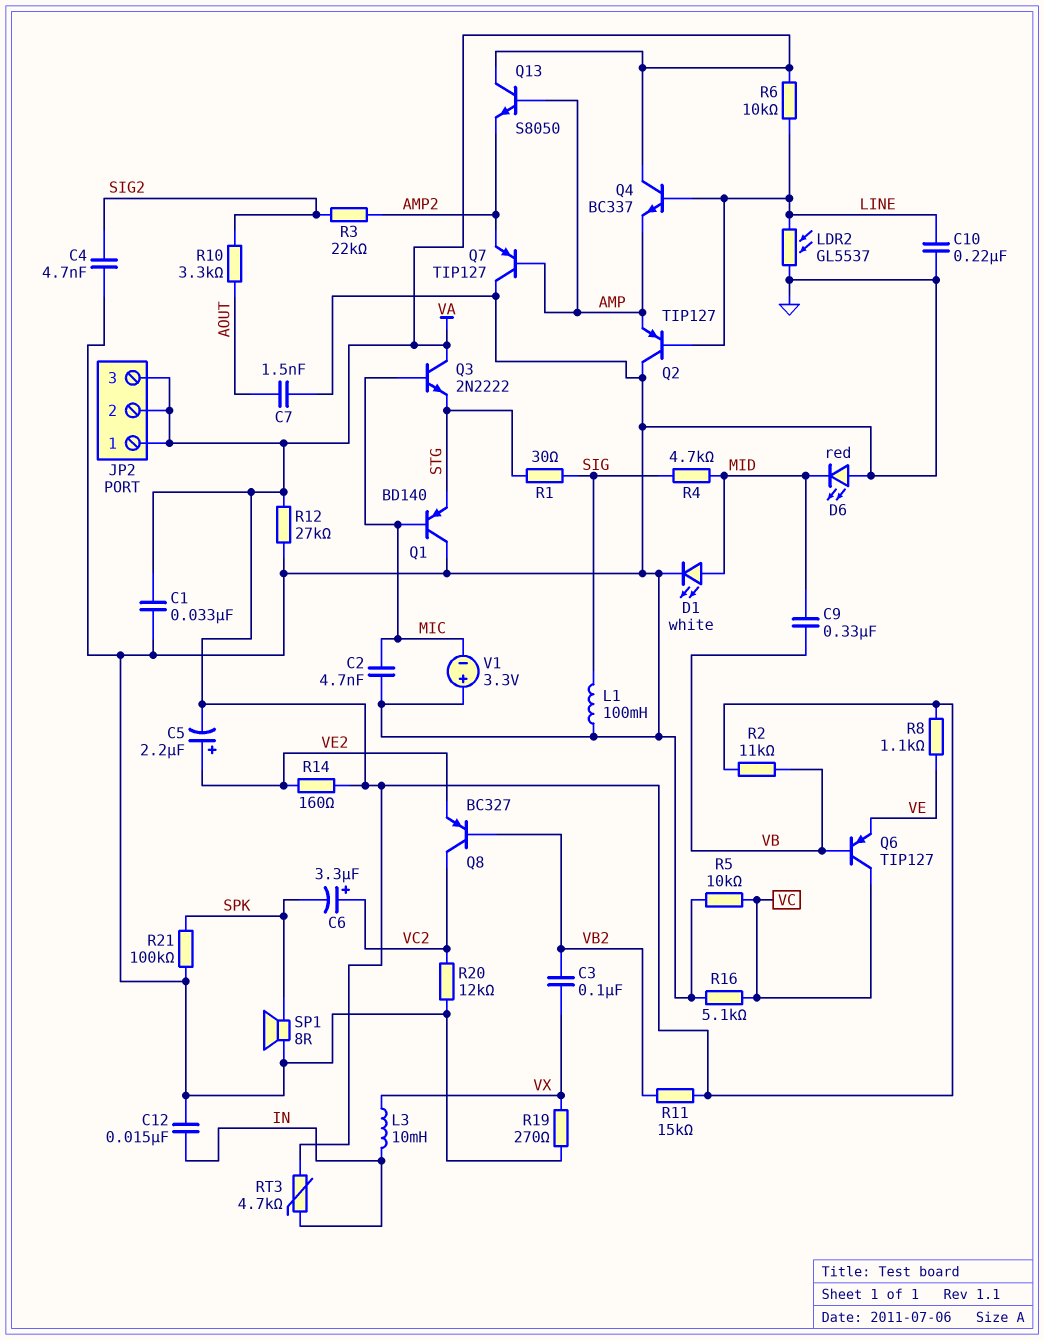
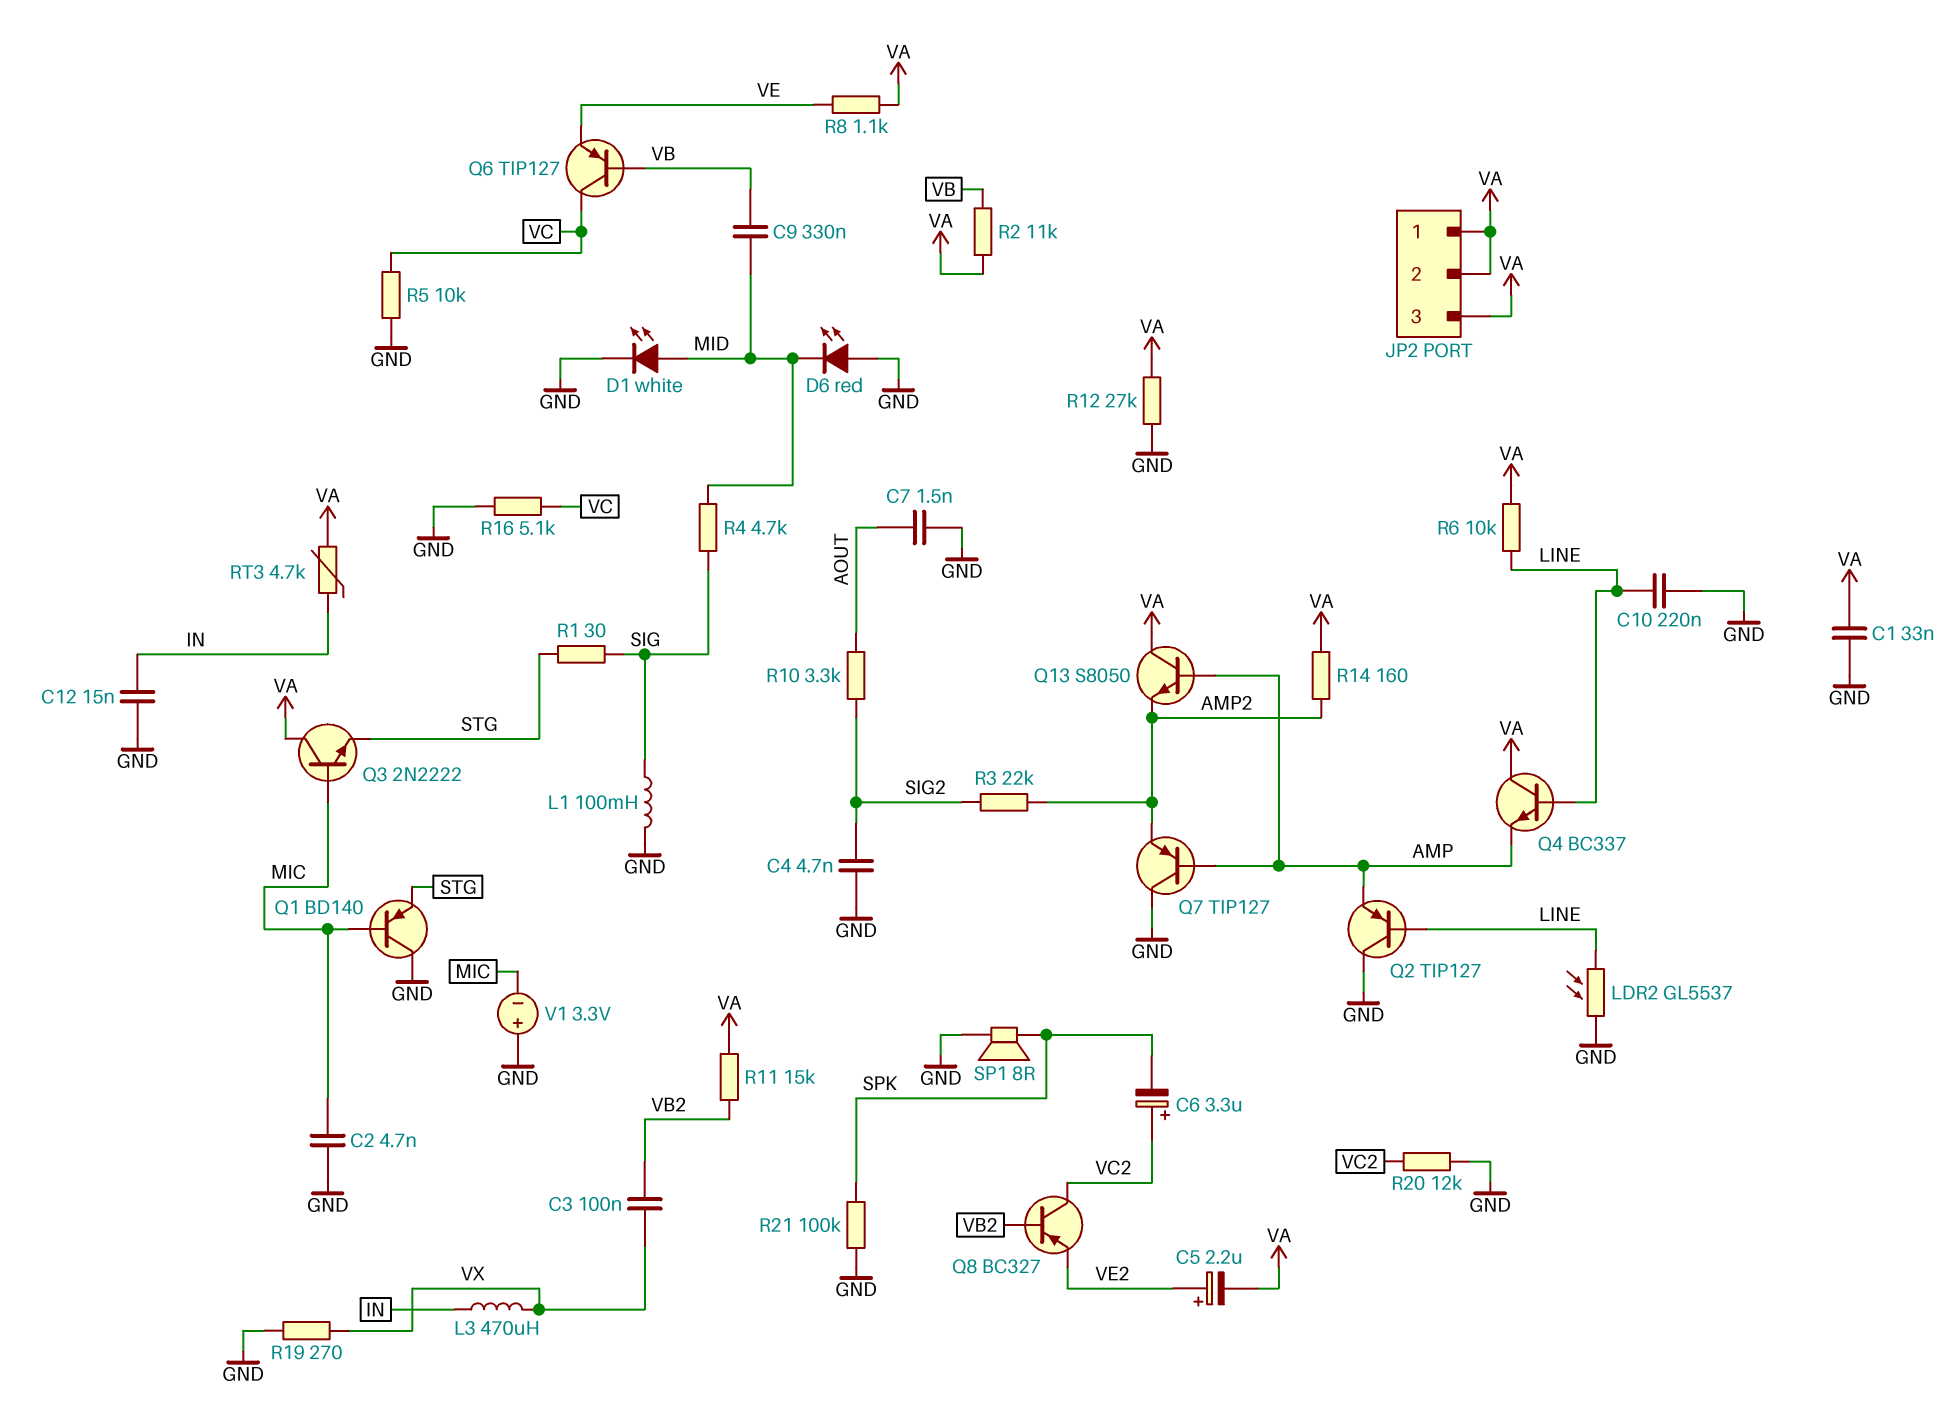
L3: 10mH (IN, VX) -> 470uH (IN, VX)
R14: 160 (VA, VE2) -> 160 (AMP2, VA)

